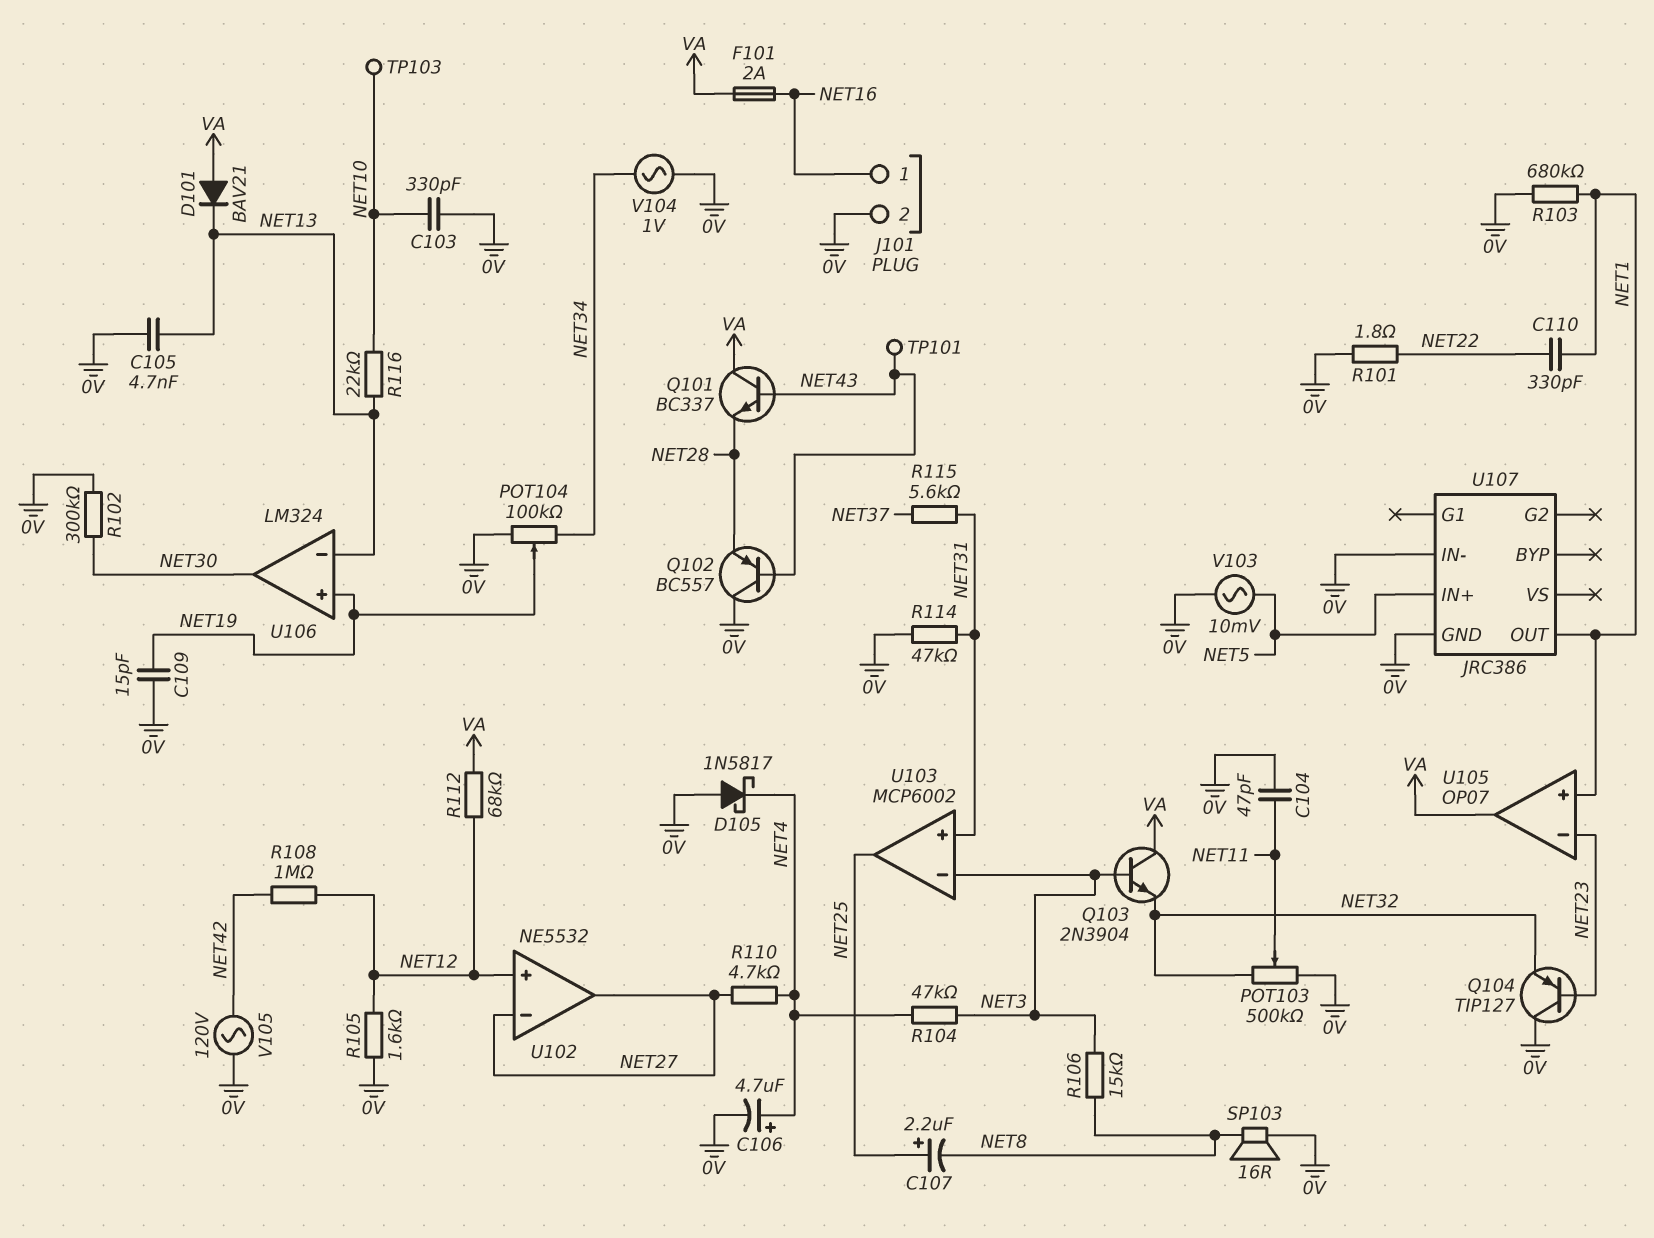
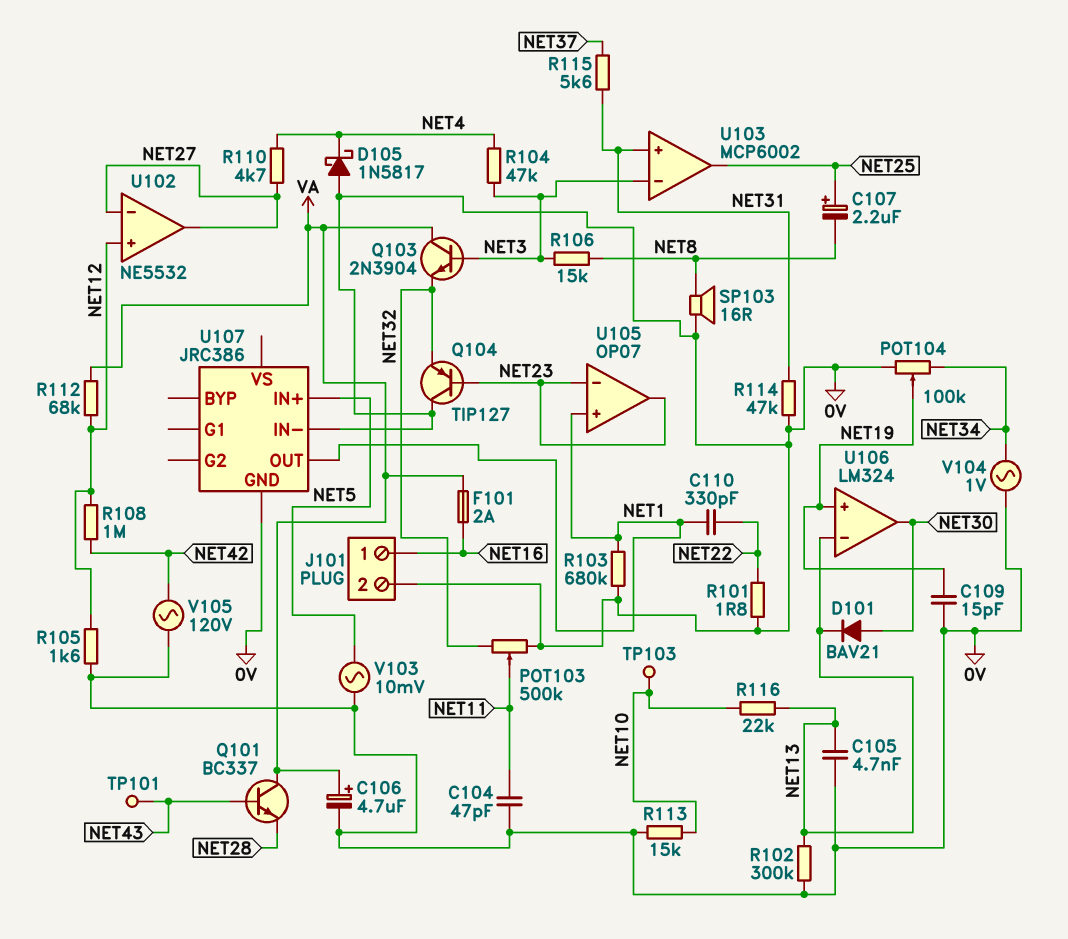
C103: 330pF (0V, NET10) -> none
C106: 4.7uF (plus NET4, minus 0V) -> 4.7uF (plus VA, minus 0V)
D101: diode BAV21 (A VA, K NET13) -> diode BAV21 (A NET30, K NET13)
Q102: PNP BC557 (B NET43, C 0V, E NET28) -> none
R102: 300k (0V, NET30) -> 300k (0V, NET13)
R113: none -> 15k (0V, NET10)
U105 pin out: VA -> NET23

